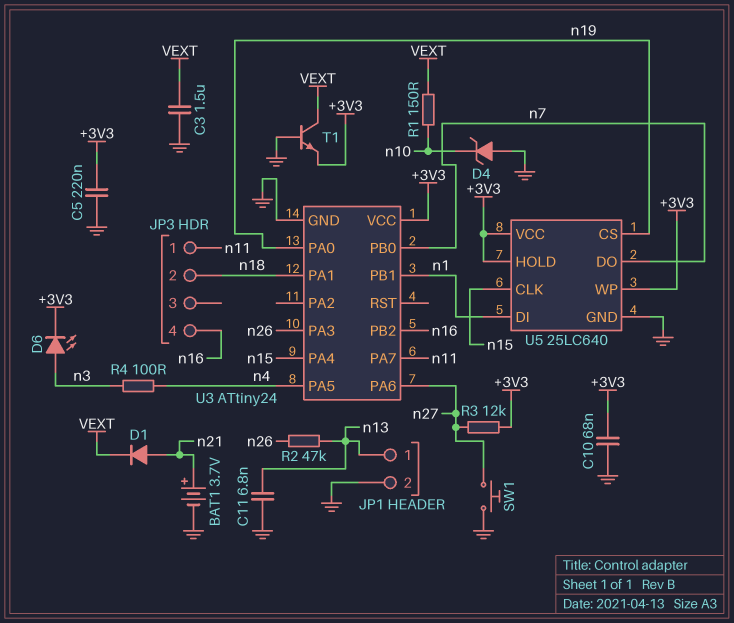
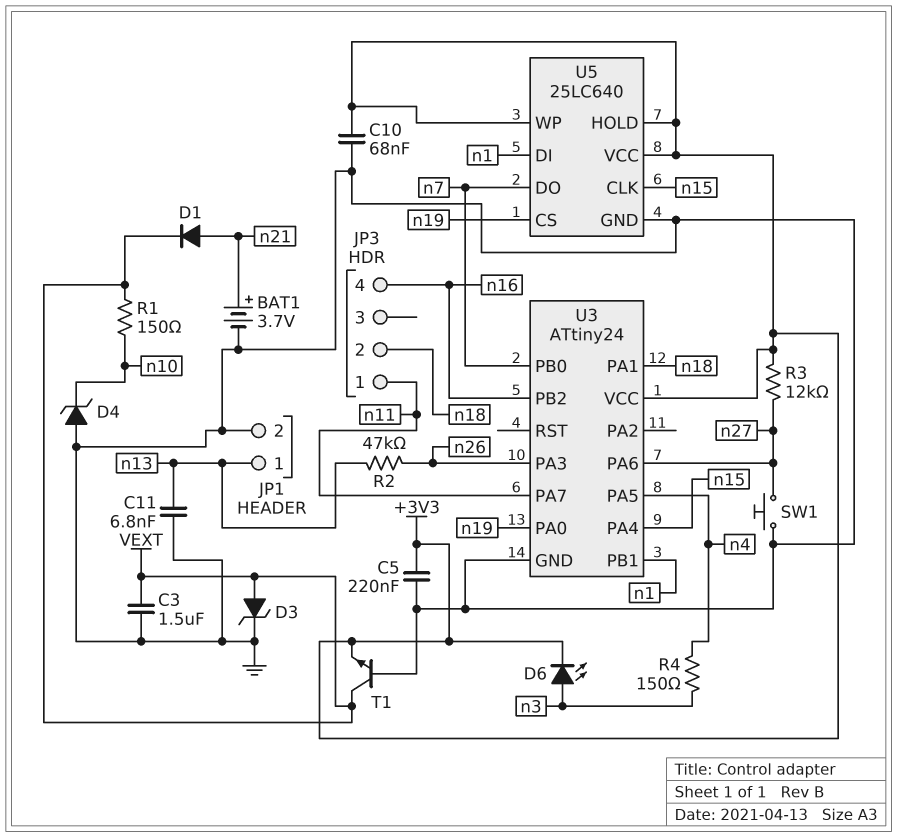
D3: none -> zener (A VEXT, K GND)
R4: 100 (n3, n4) -> 150 (n3, n4)

